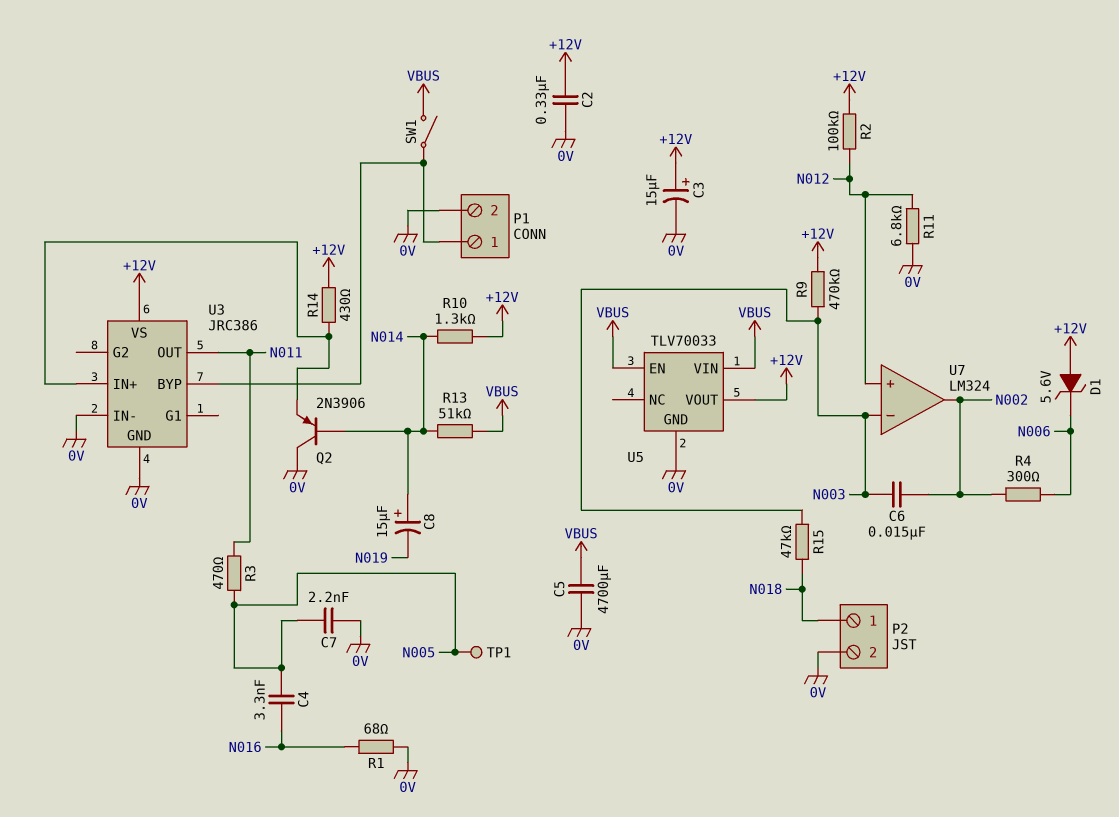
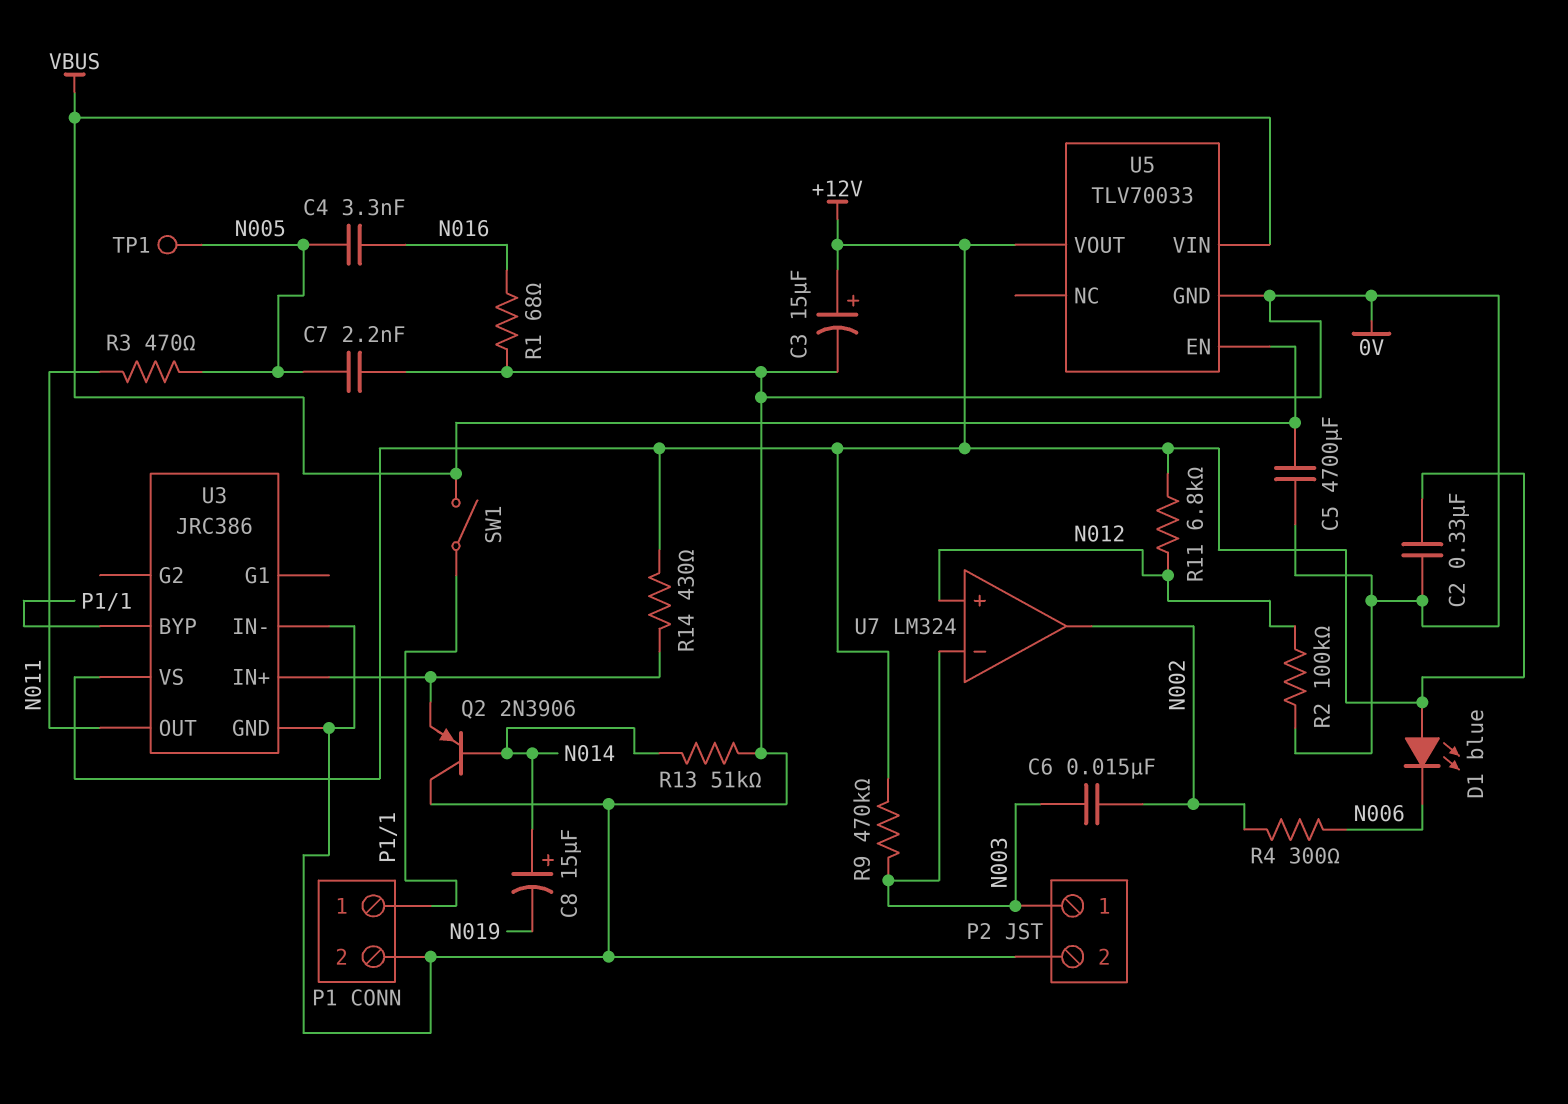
D1: zener 5.6V (A +12V, K N006) -> LED blue (A +12V, K N006)
P2 pin 1: N018 -> N003
R2: 100k (+12V, N012) -> 100k (0V, N012)
R10: 1.3k (+12V, N014) -> none
R11: 6.8k (0V, N012) -> 6.8k (+12V, N012)
R13: 51k (N014, VBUS) -> 51k (0V, N014)
R15: 47k (N003, N018) -> none

